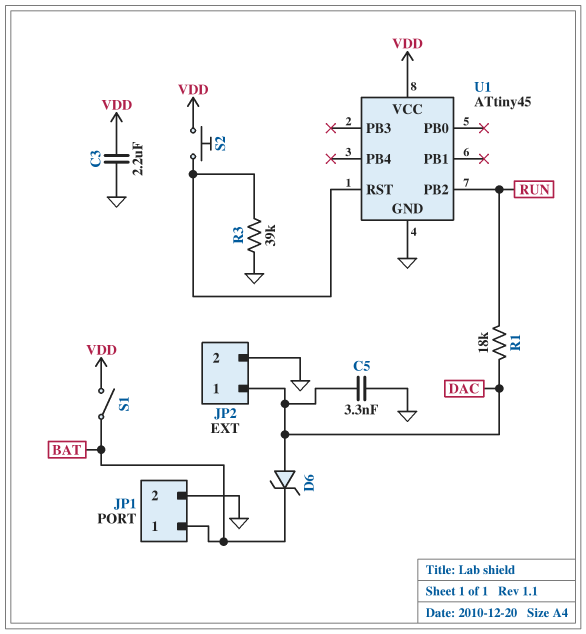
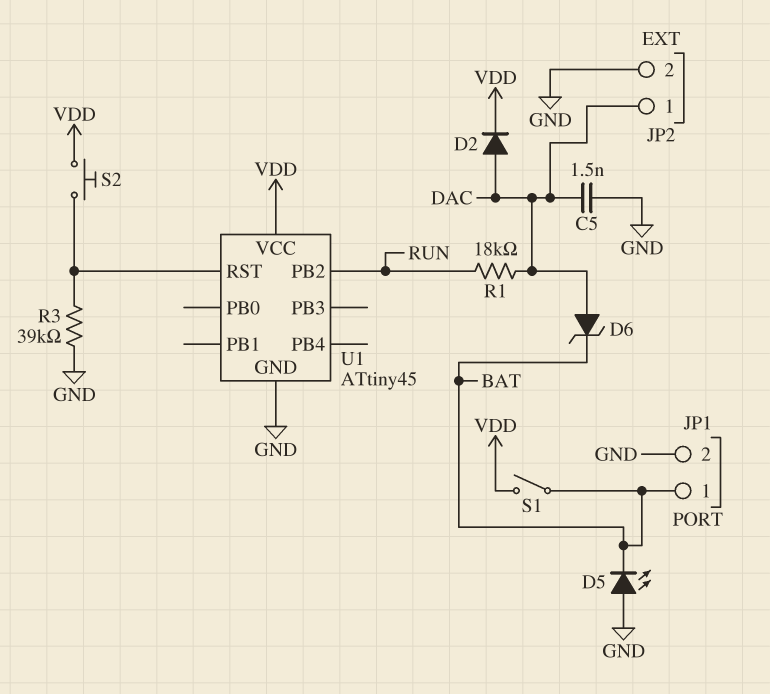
C3: 2.2uF (GND, VDD) -> none
C5: 3.3nF (DAC, GND) -> 1.5nF (DAC, GND)
D2: none -> diode (A DAC, K VDD)
D5: none -> LED (A GND, K BAT)

